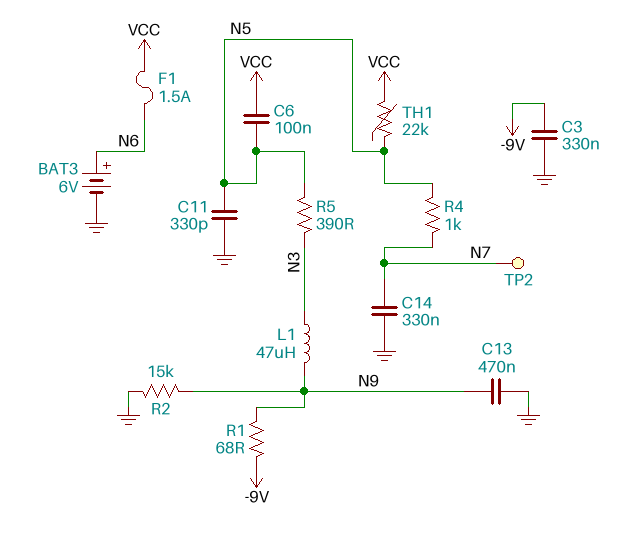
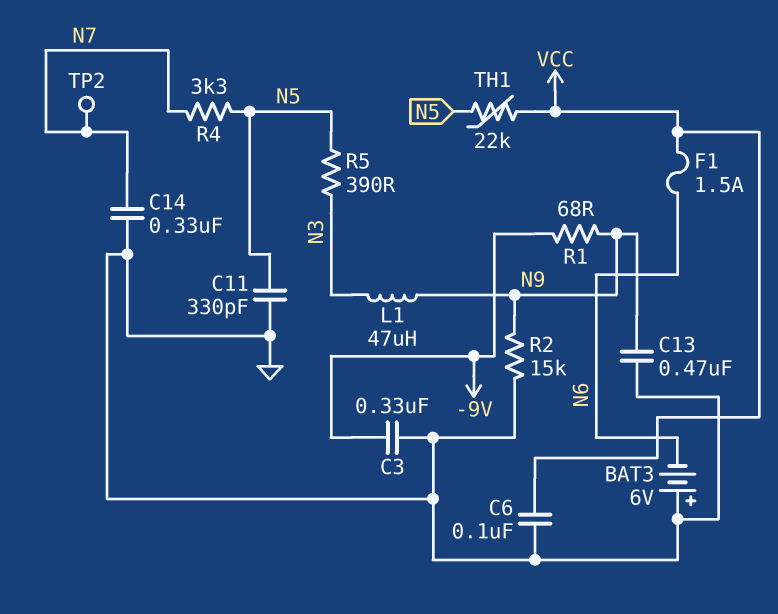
BAT3: 6V (plus N6, minus GND) -> 6V (plus GND, minus N6)
C6: 100nF (N5, VCC) -> 100nF (GND, VCC)
R4: 1k (N5, N7) -> 3.3k (N5, N7)

